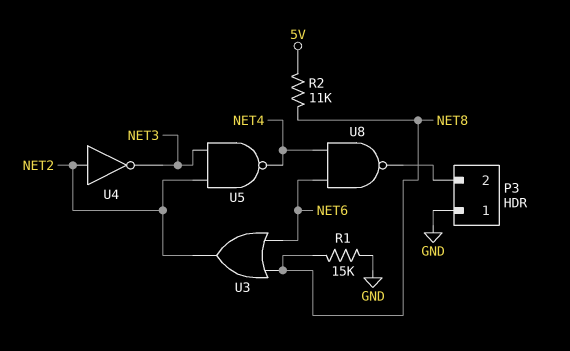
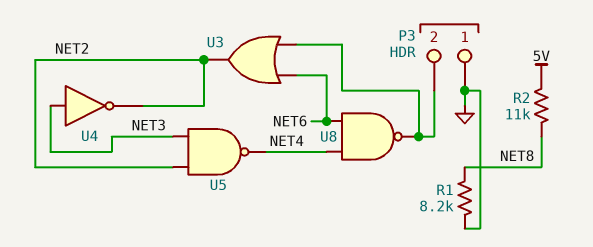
R1: 15k (GND, NET8) -> 8.2k (GND, NET8)
U3: OR (in NET6, in NET8, out NET2) -> OR (in NET6, in P3/2, out NET2)
U4: NOT (in NET2, out NET3) -> NOT (in NET3, out NET2)

